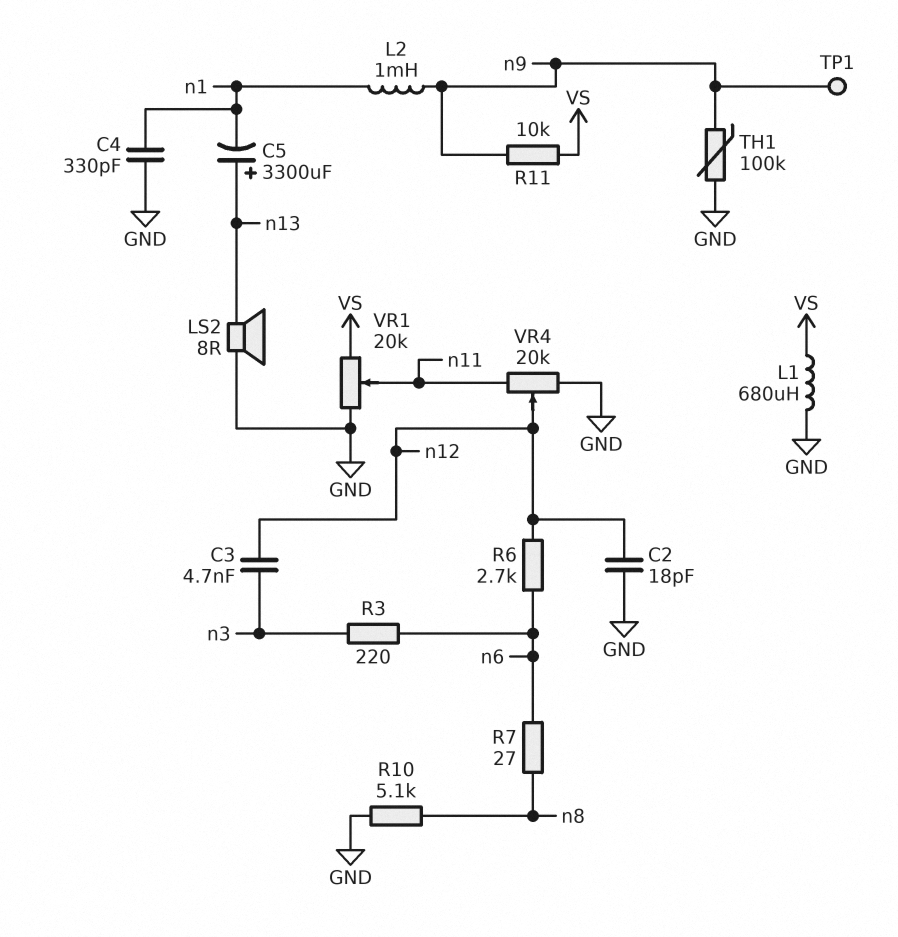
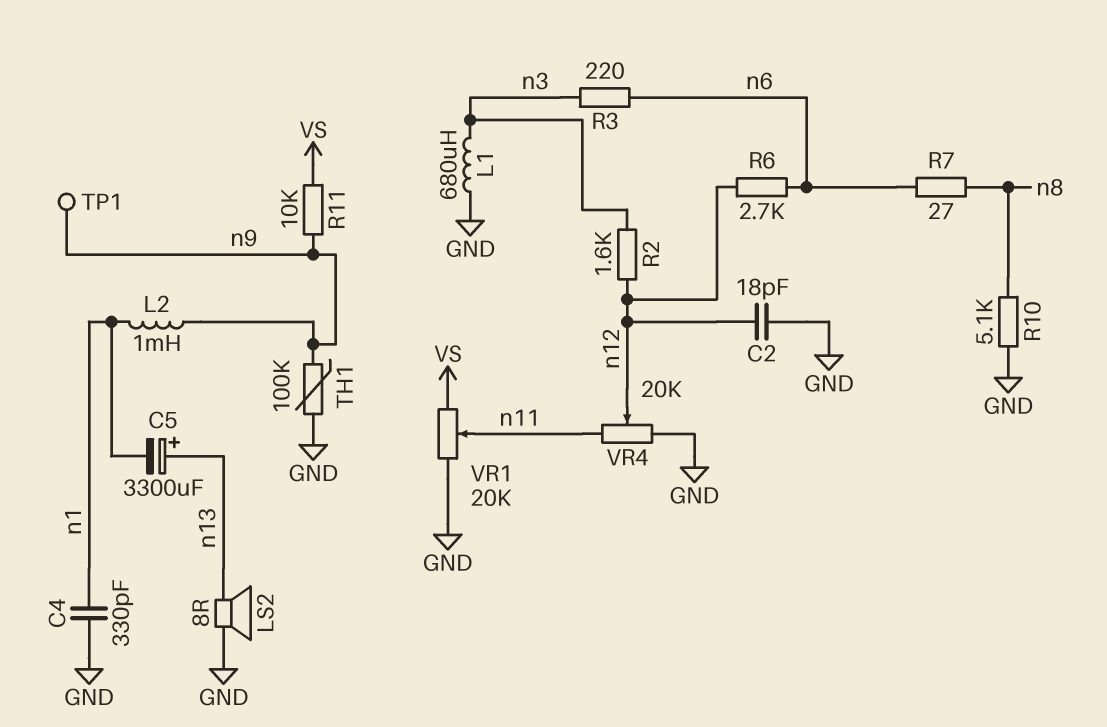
C3: 4.7nF (n3, n12) -> none
L1: 680uH (GND, VS) -> 680uH (GND, n3)
R2: none -> 1.6k (n3, n12)

